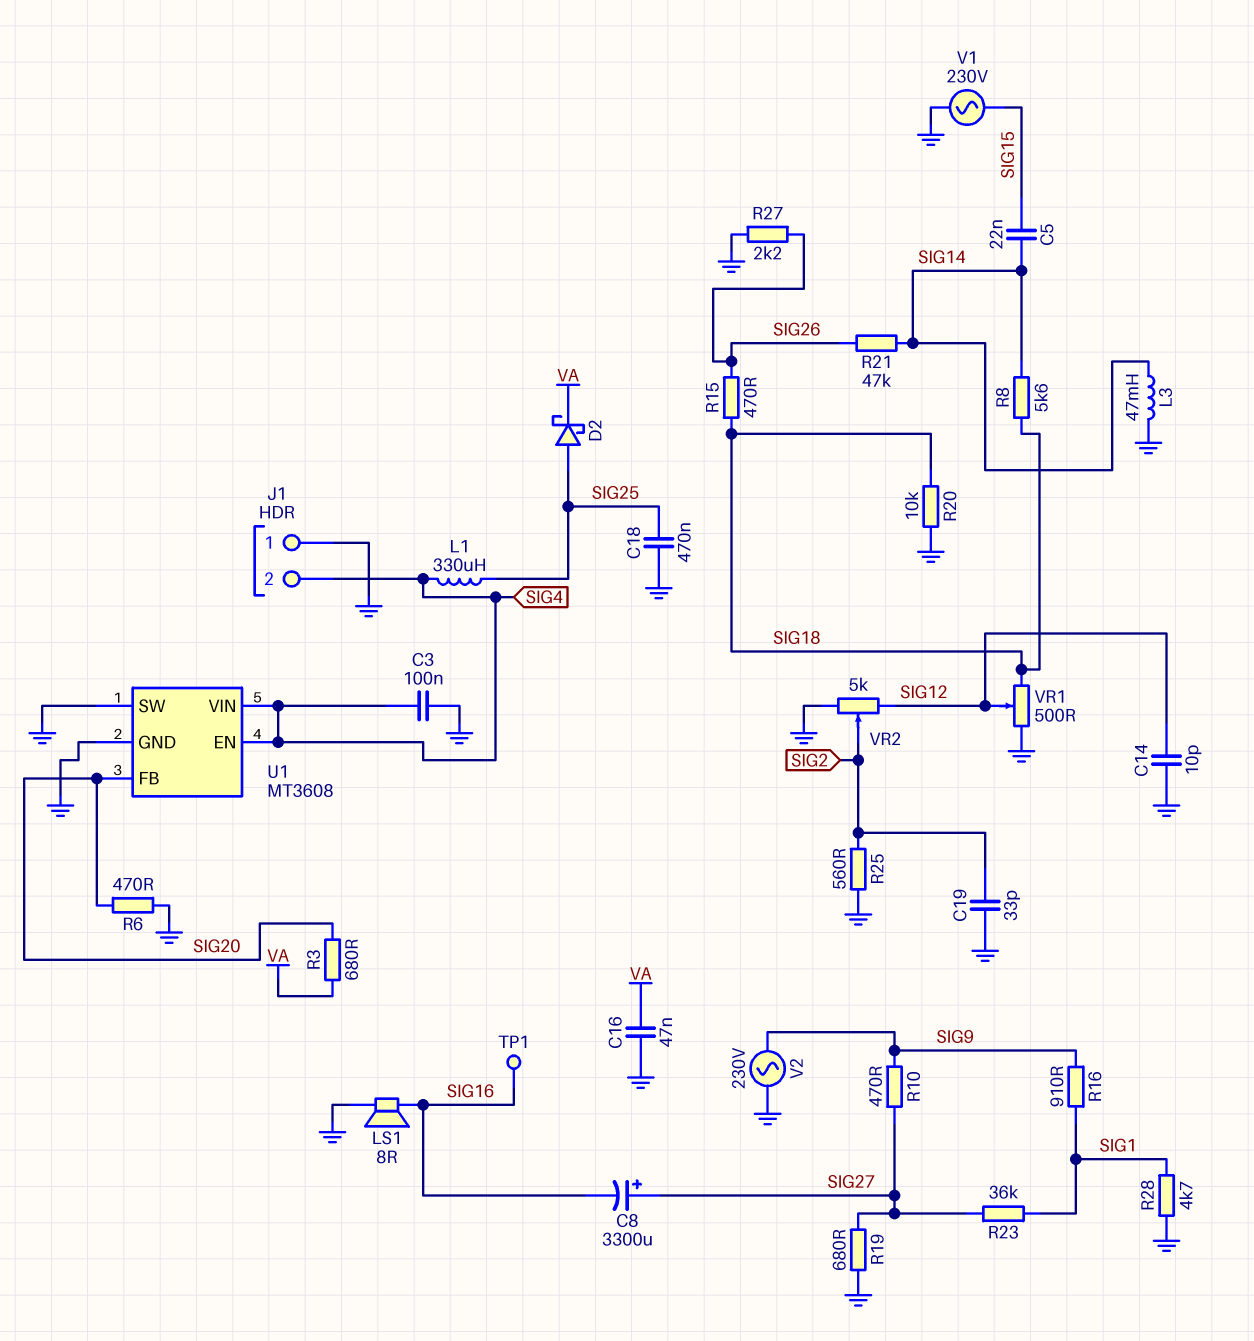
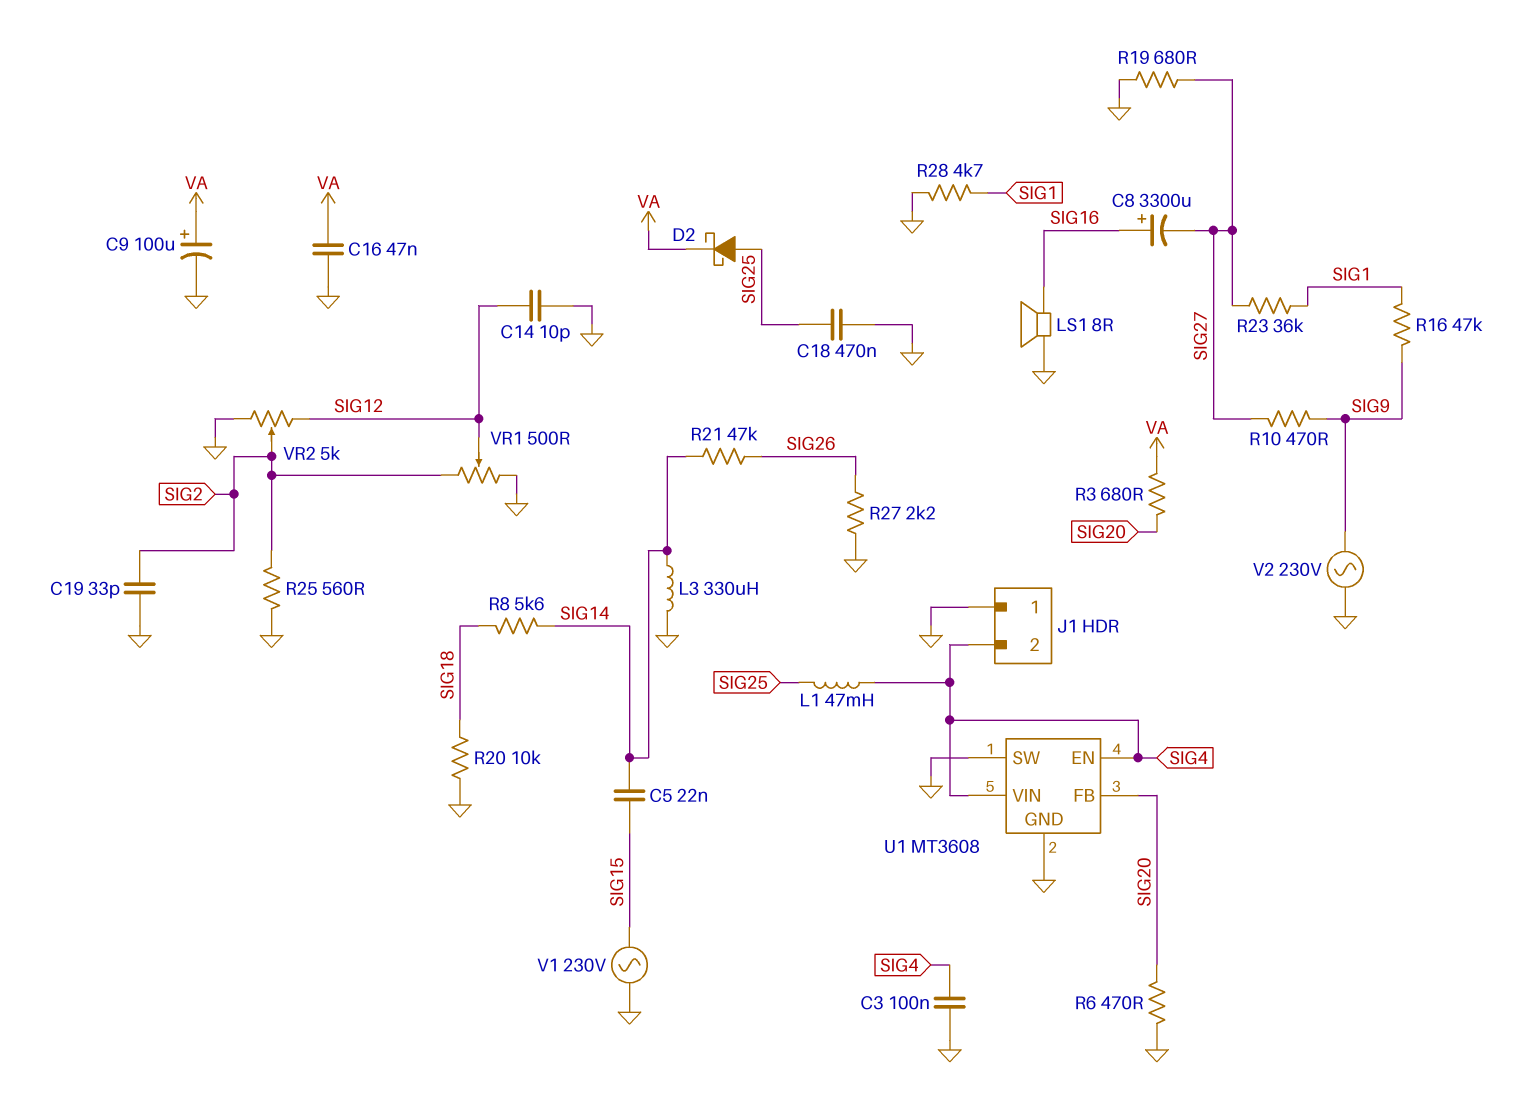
C8: 3300uF (plus SIG27, minus SIG16) -> 3300uF (plus SIG16, minus SIG27)
C9: none -> 100uF (plus VA, minus GND)
L1: 330uH (SIG4, SIG25) -> 47mH (SIG4, SIG25)
L3: 47mH (GND, SIG14) -> 330uH (GND, SIG14)
R15: 470 (SIG18, SIG26) -> none
R16: 910 (SIG1, SIG9) -> 47k (SIG1, SIG9)
TP1: test point (SIG16) -> none
VR1: 500 (GND, SIG18, wiper SIG12) -> 500 (GND, SIG2, wiper SIG12)

